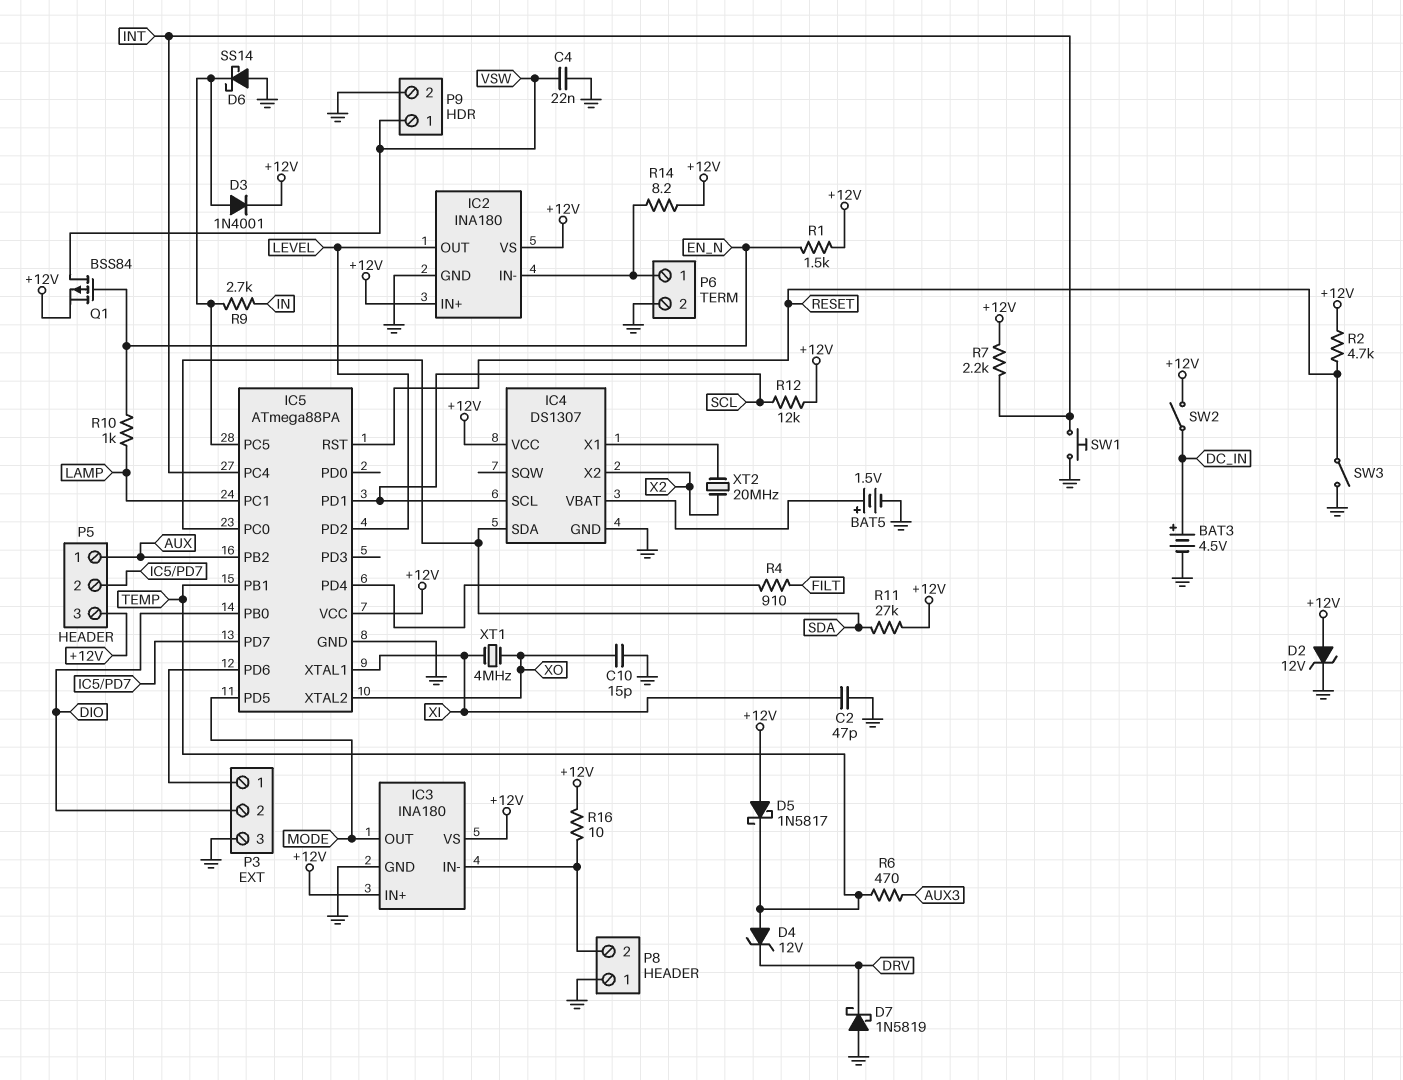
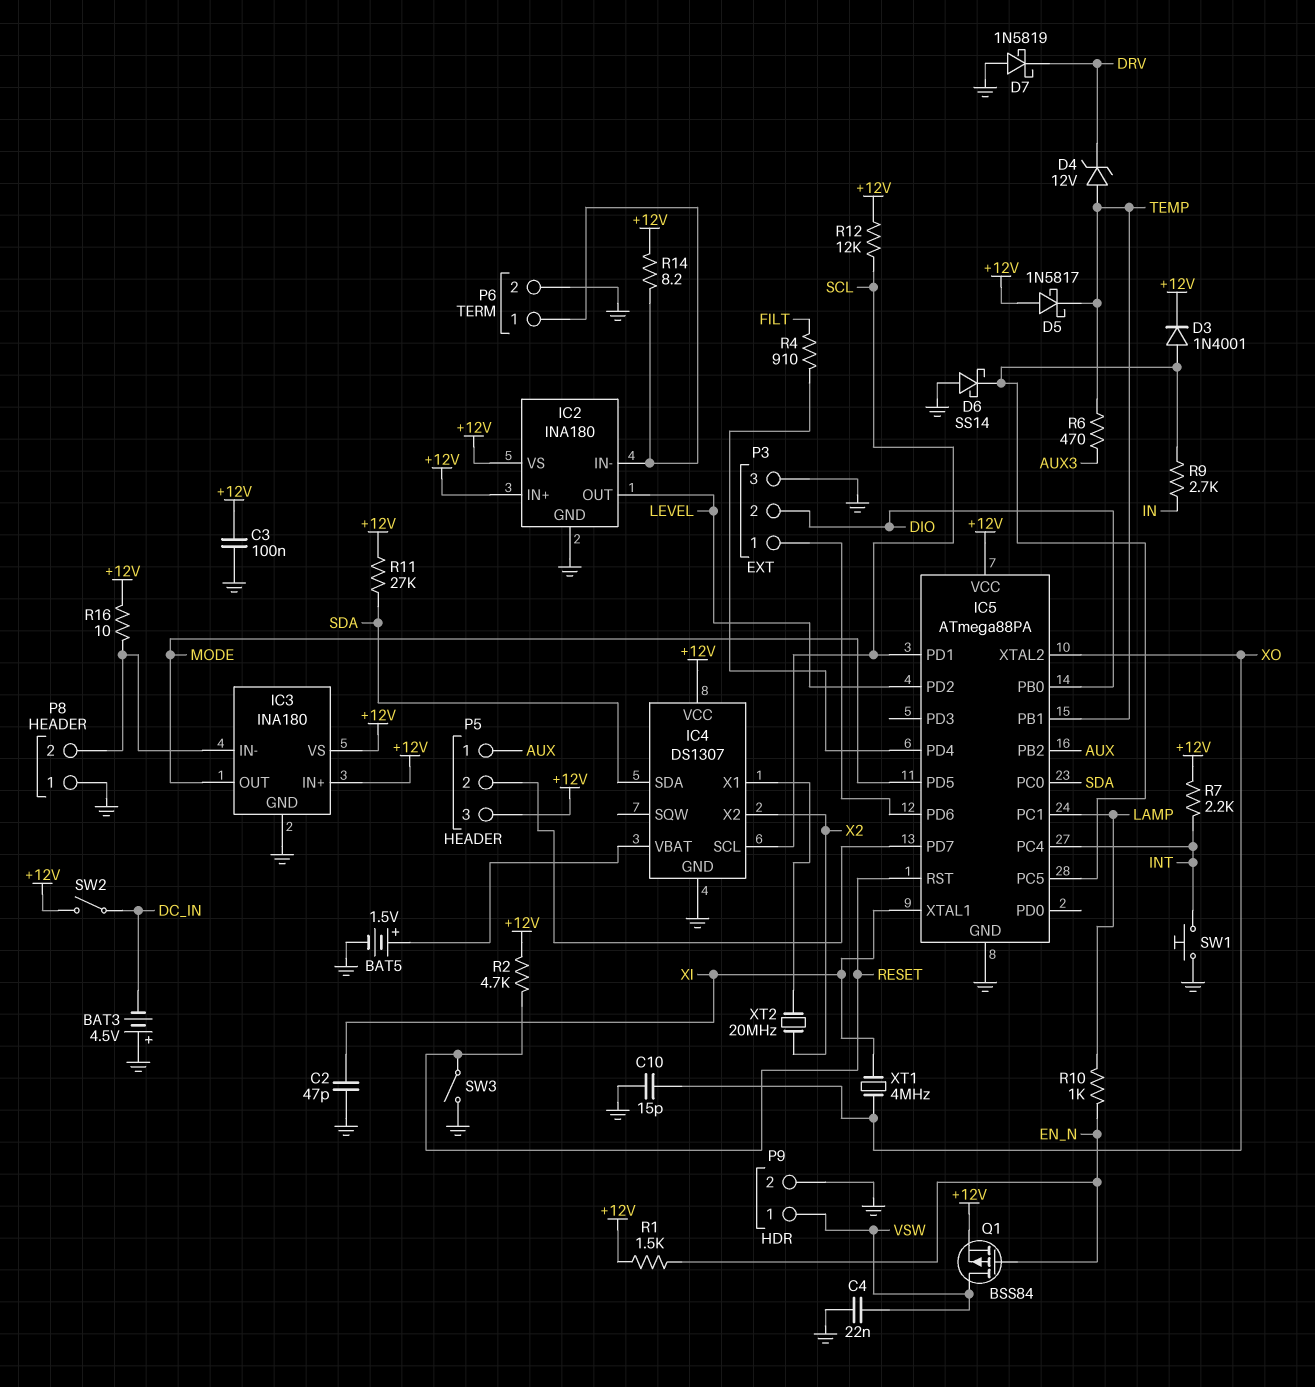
BAT3: 4.5V (plus DC_IN, minus GND) -> 4.5V (plus GND, minus DC_IN)
C3: none -> 100nF (+12V, GND)
D2: zener 12V (A +12V, K GND) -> none

